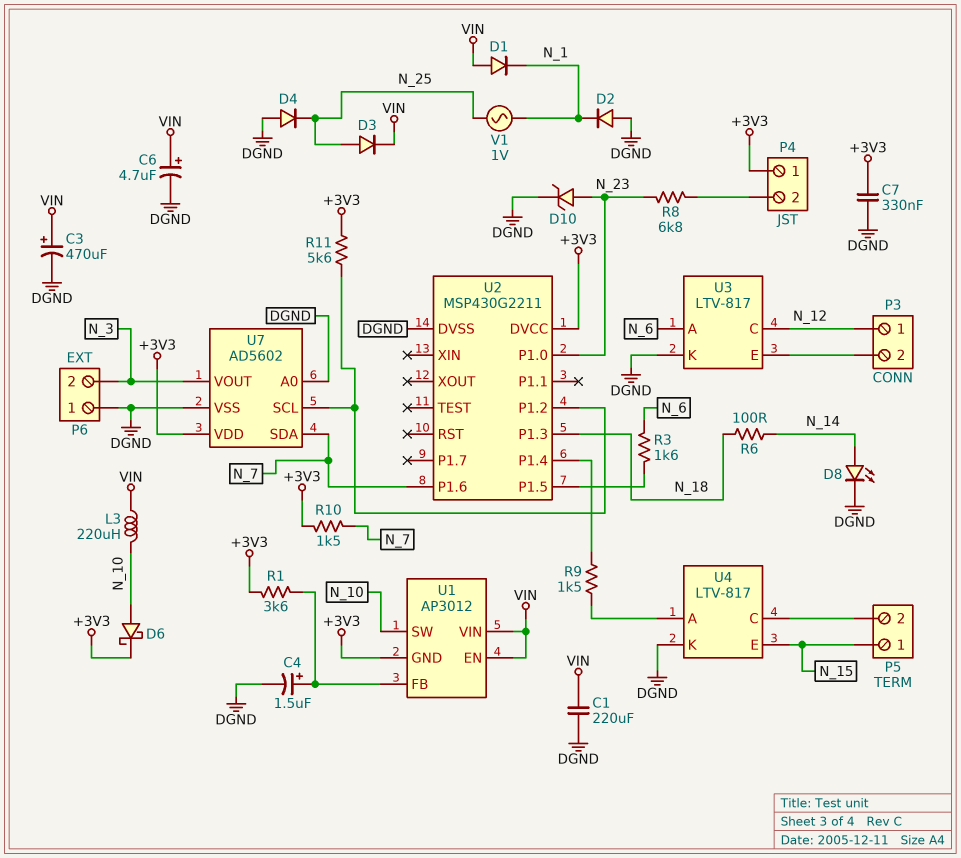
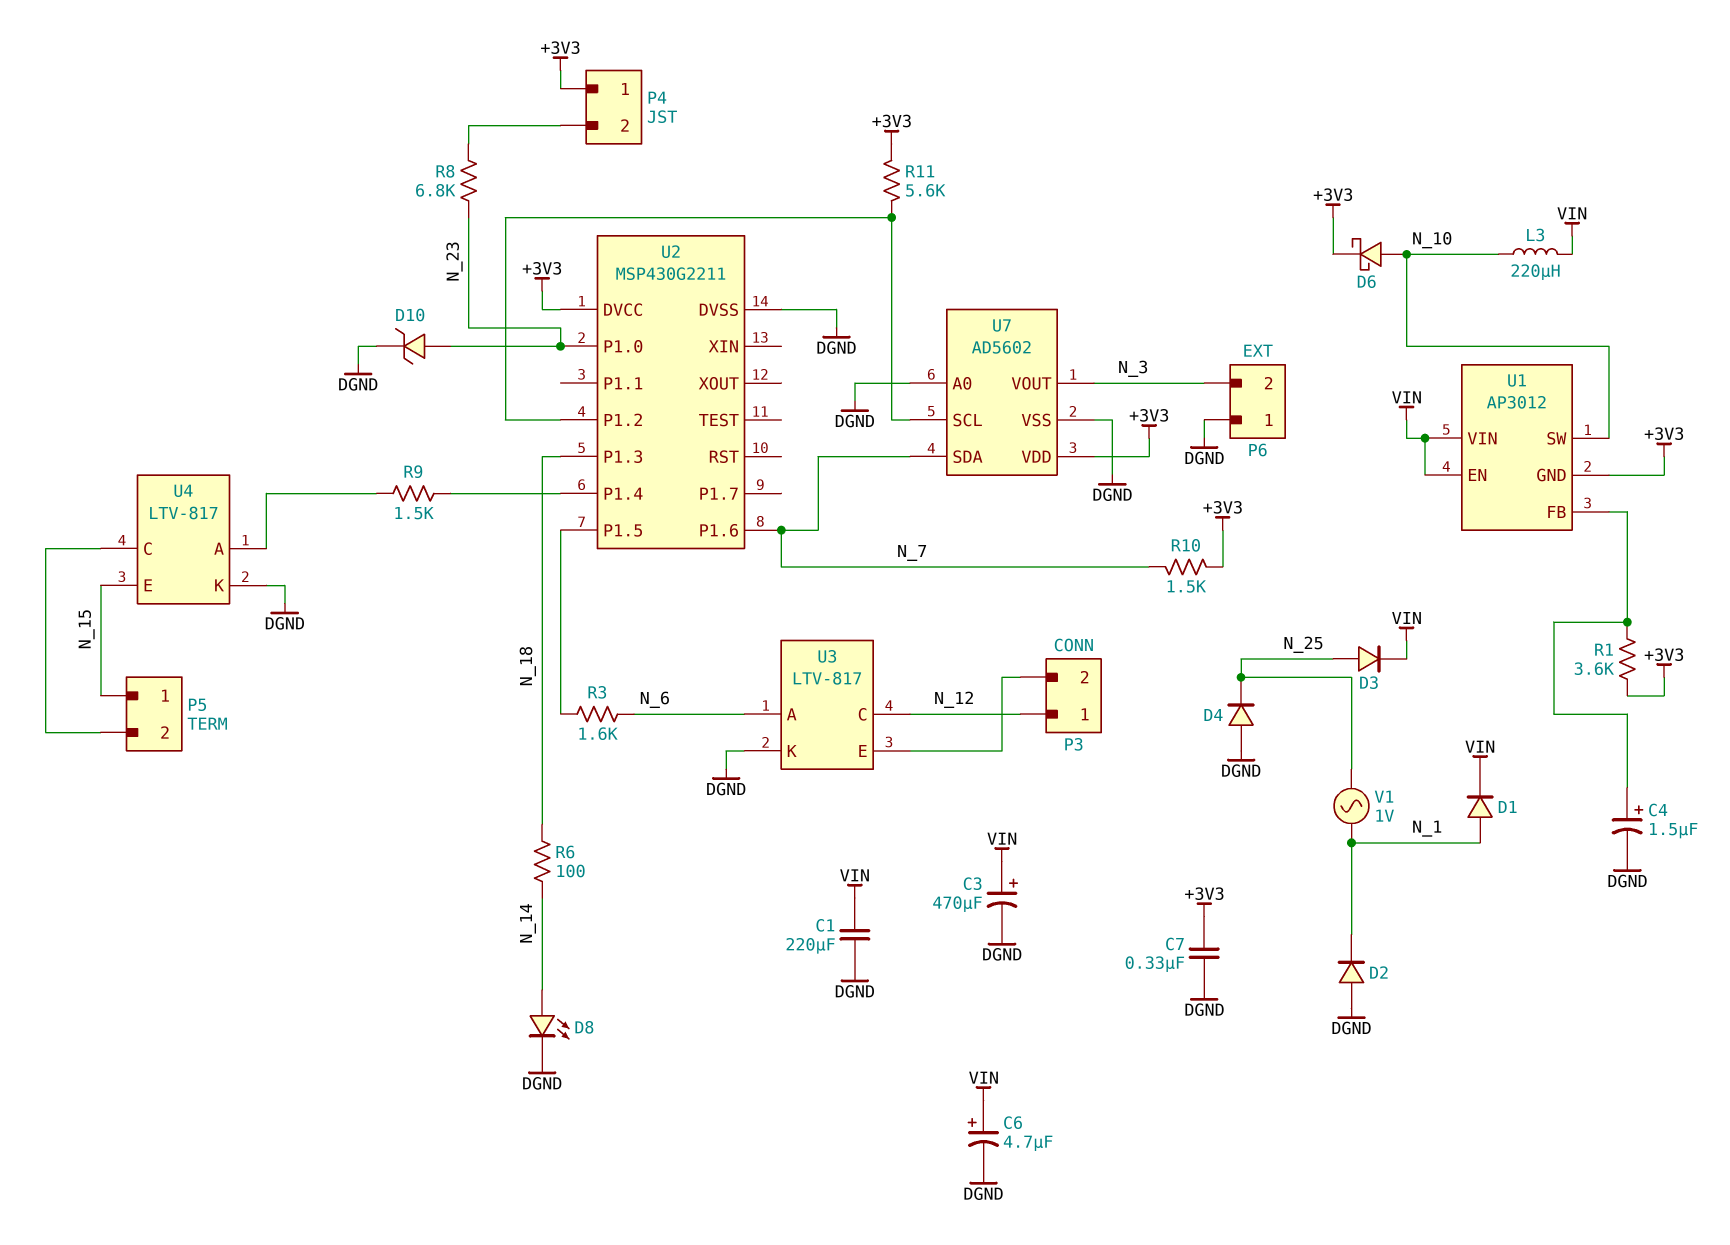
D1: diode (A VIN, K N_1) -> diode (A N_1, K VIN)

